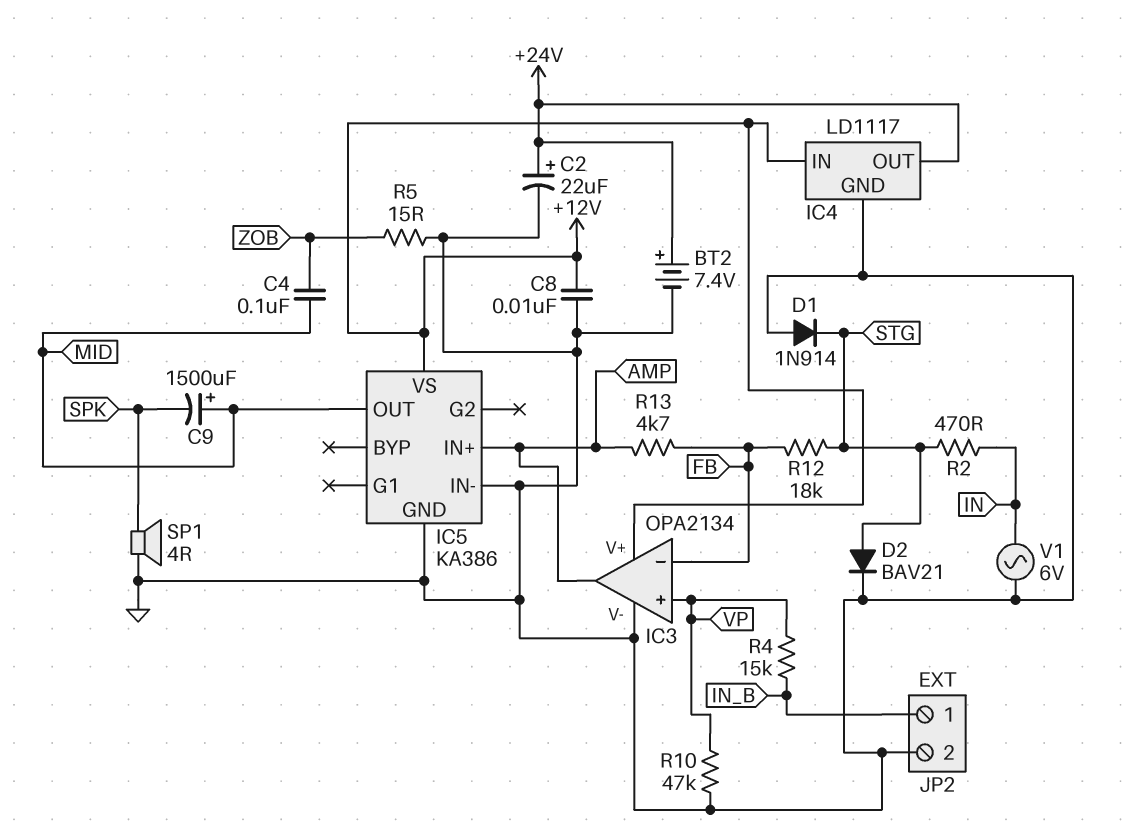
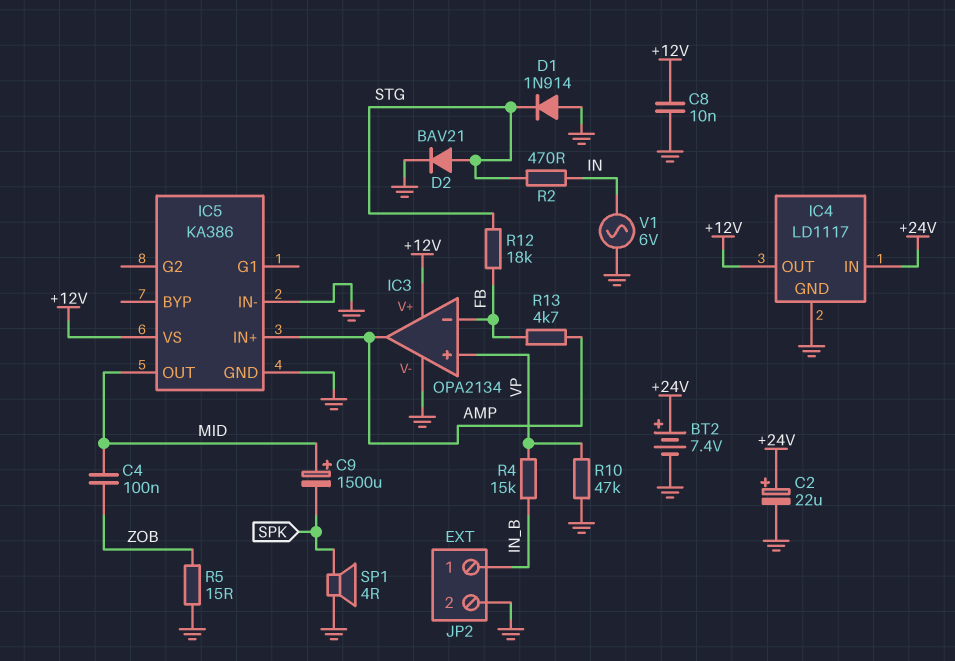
IC4 pin IN: +12V -> +24V
IC4 pin OUT: +24V -> +12V

